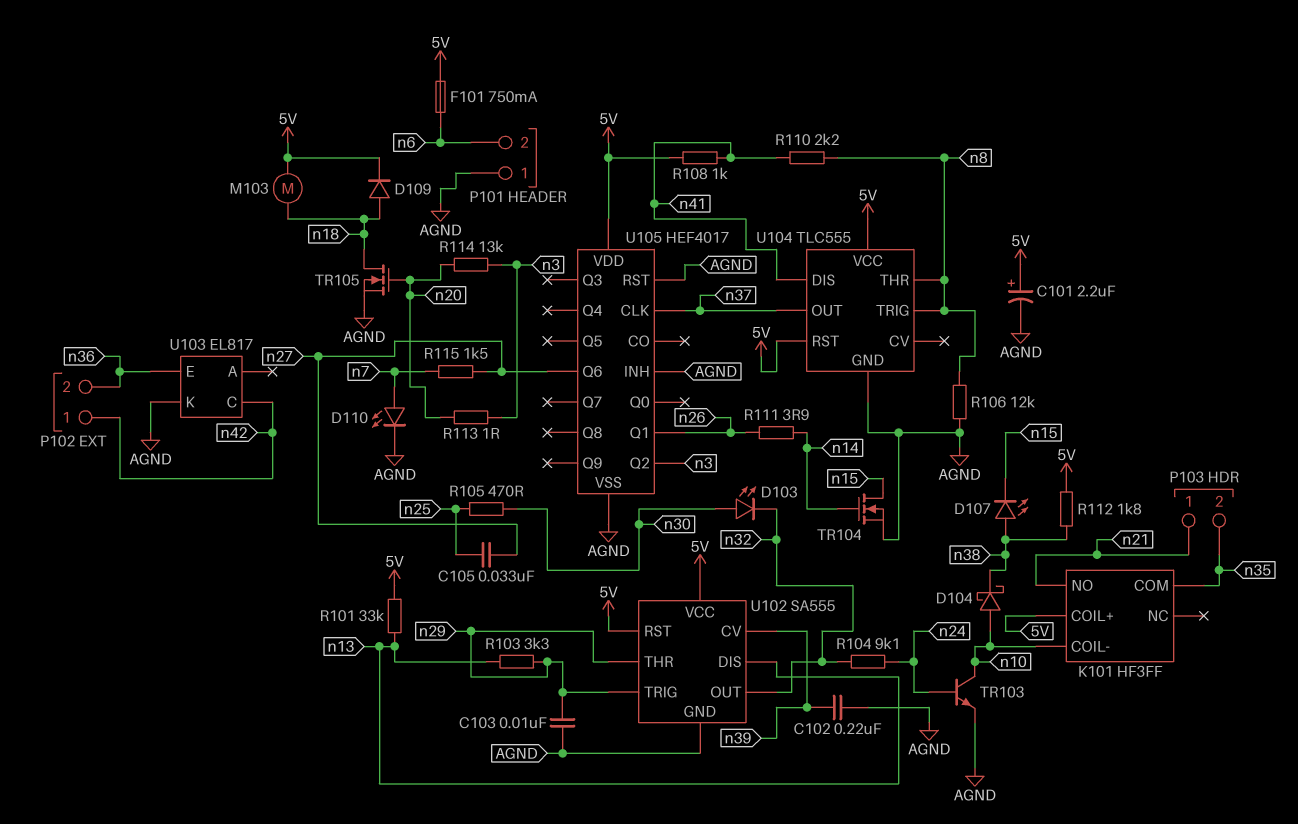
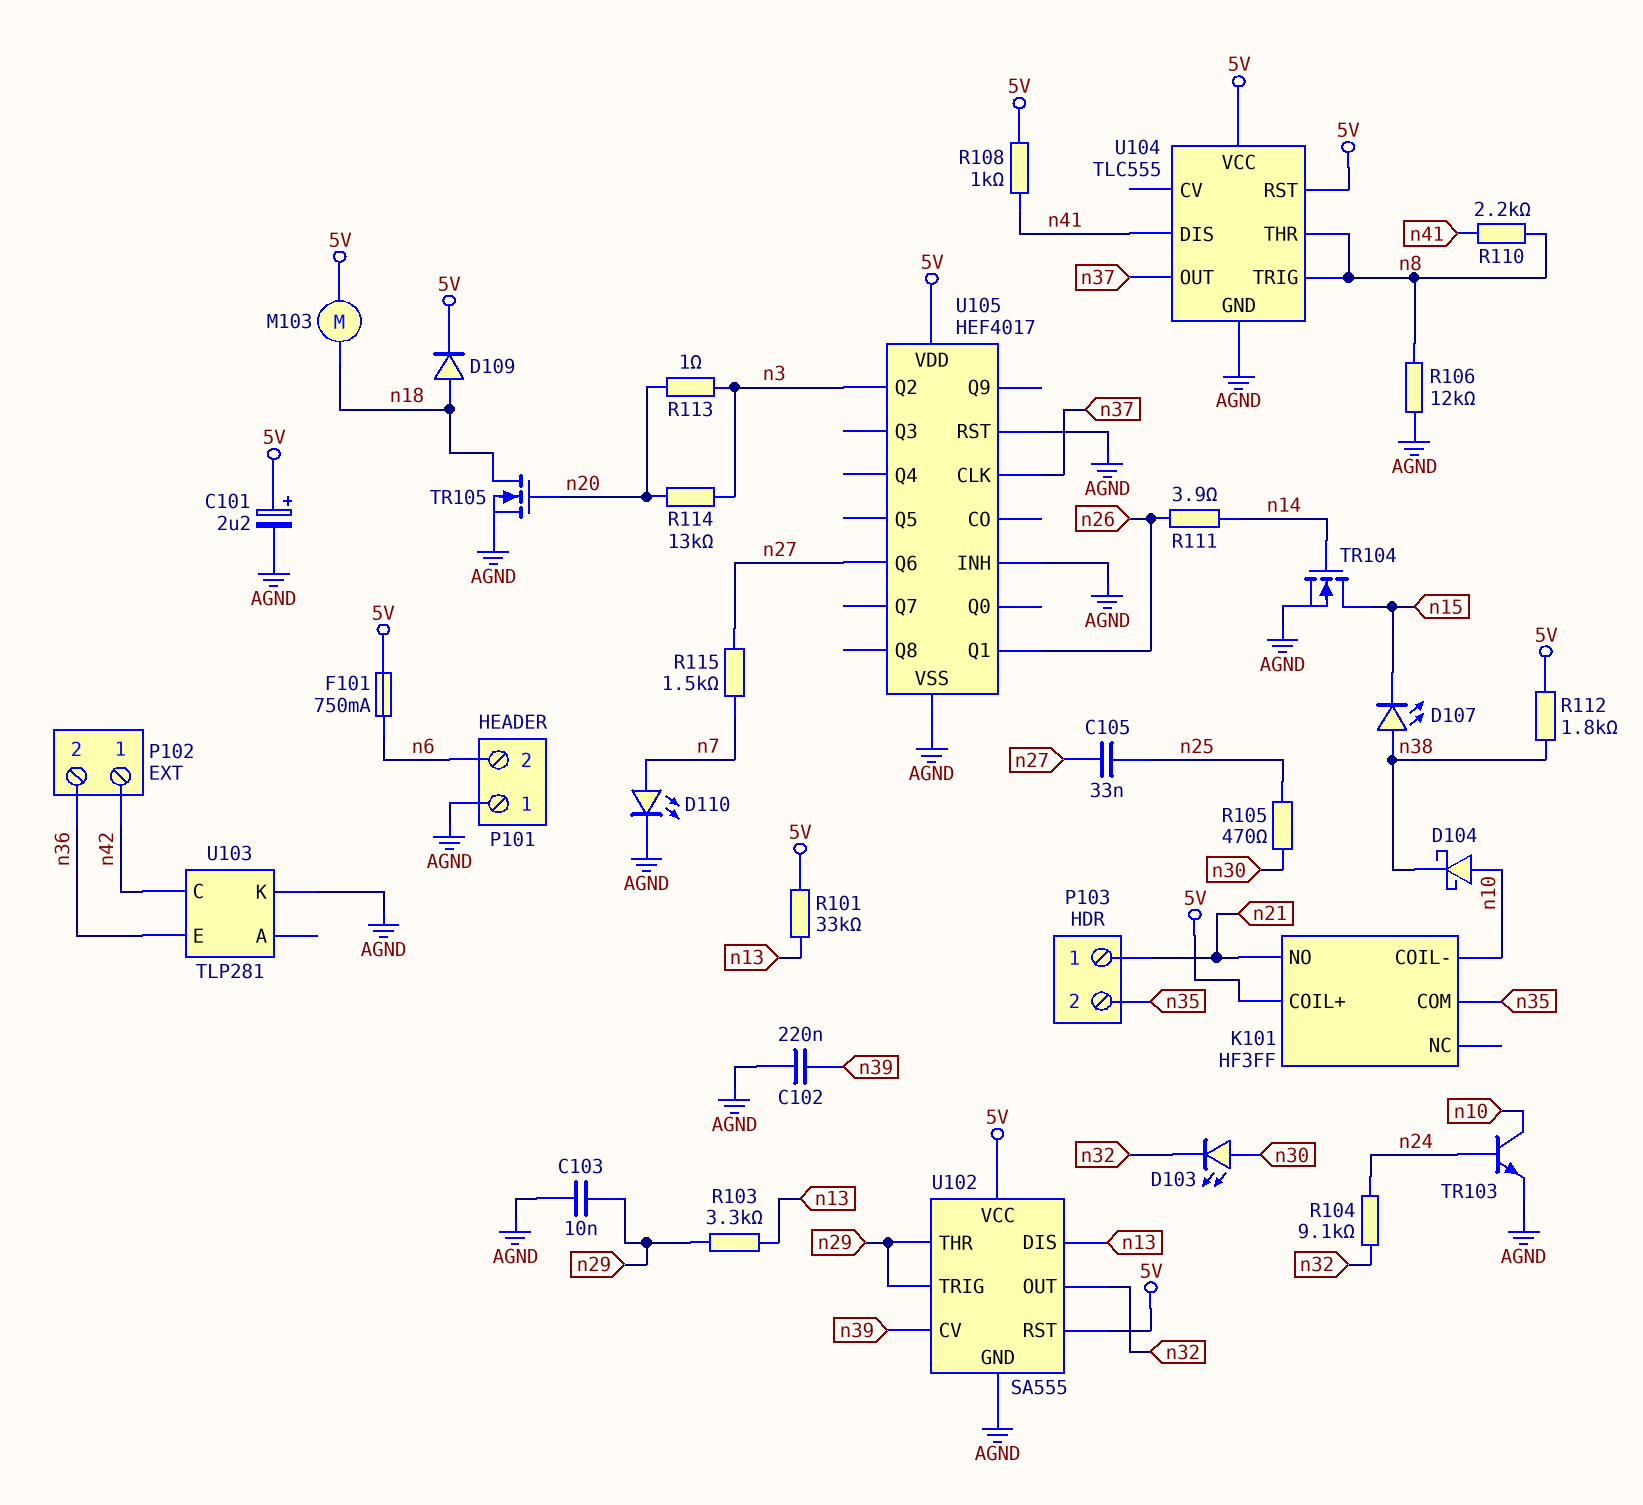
U103: EL817 -> TLP281

